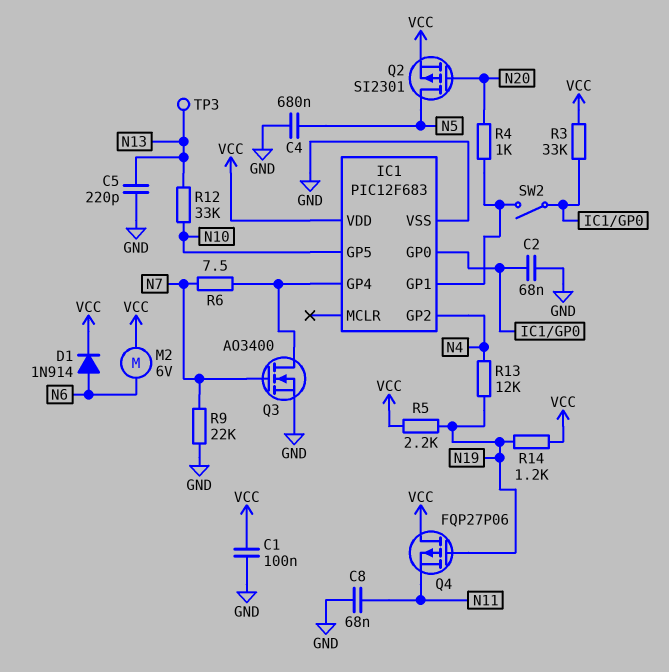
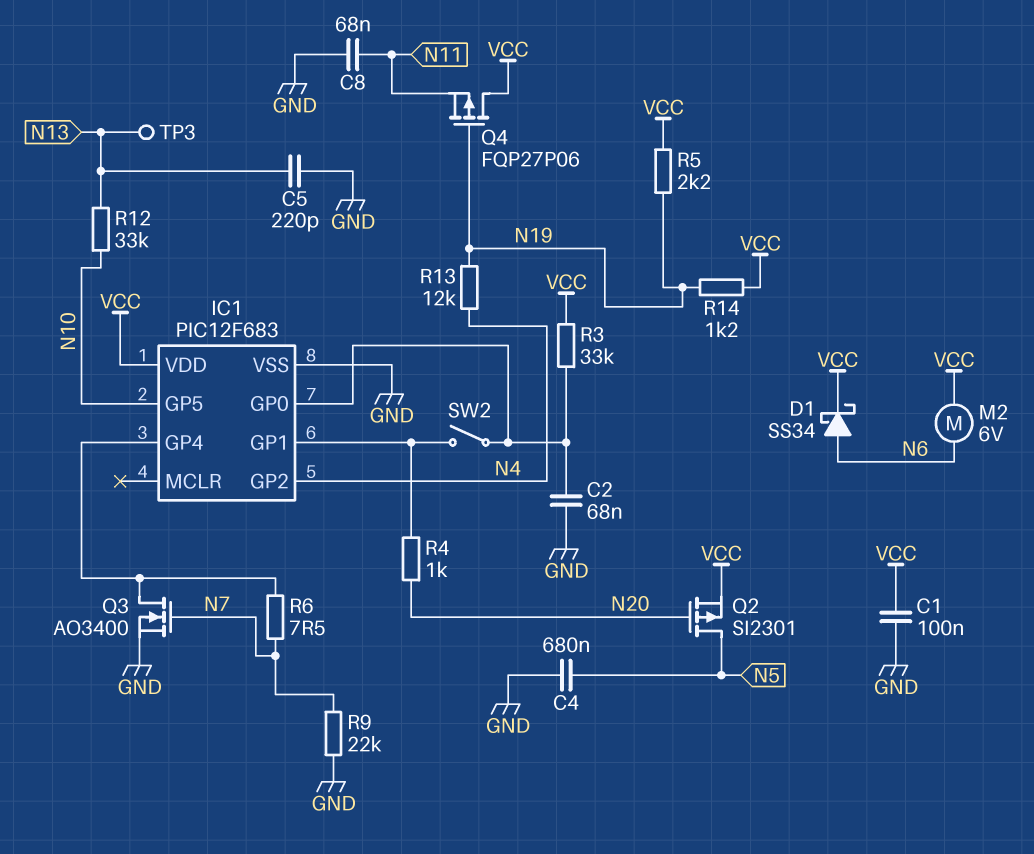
D1: diode 1N914 (A N6, K VCC) -> schottky SS34 (A N6, K VCC)

